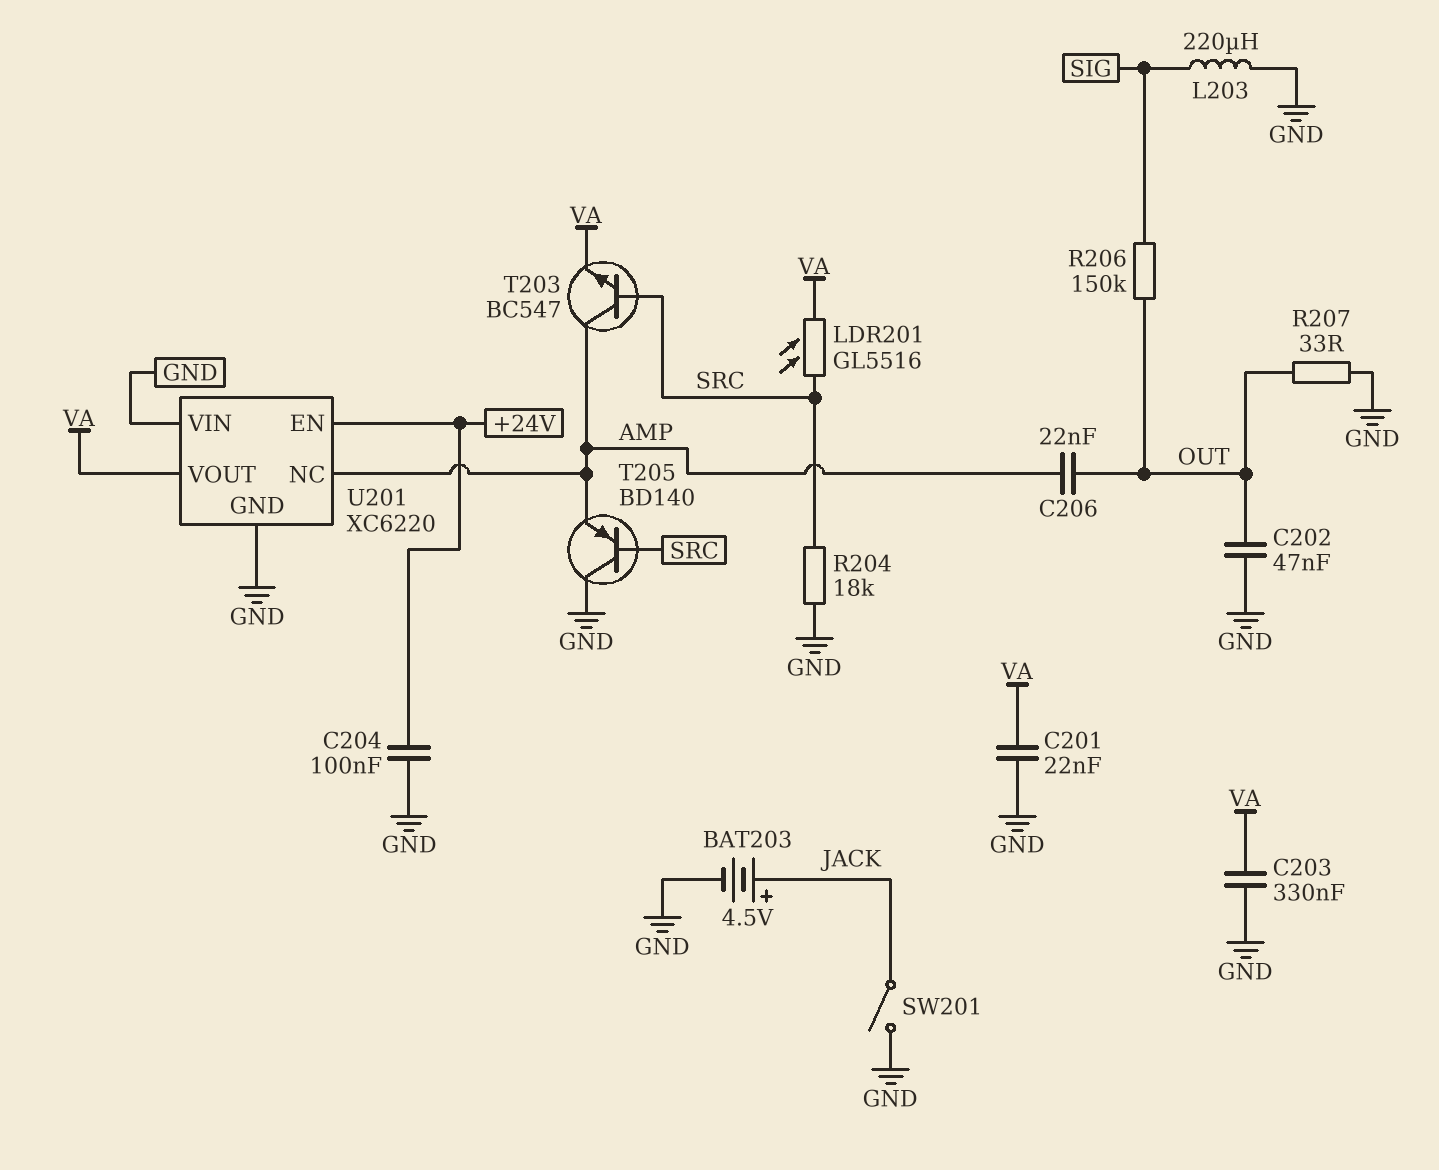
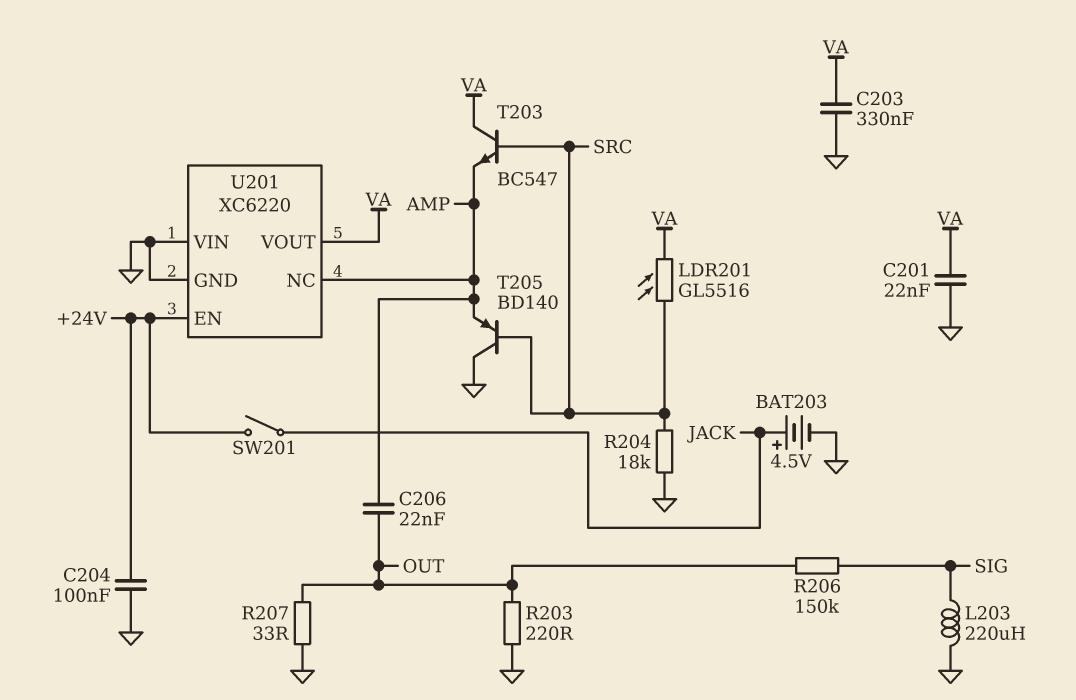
C202: 47nF (GND, OUT) -> none
R203: none -> 220 (GND, OUT)
SW201: switch (GND, JACK) -> switch (+24V, JACK)
T203: NPN BC547 (B SRC, C AMP, E VA) -> NPN BC547 (B SRC, C VA, E AMP)

